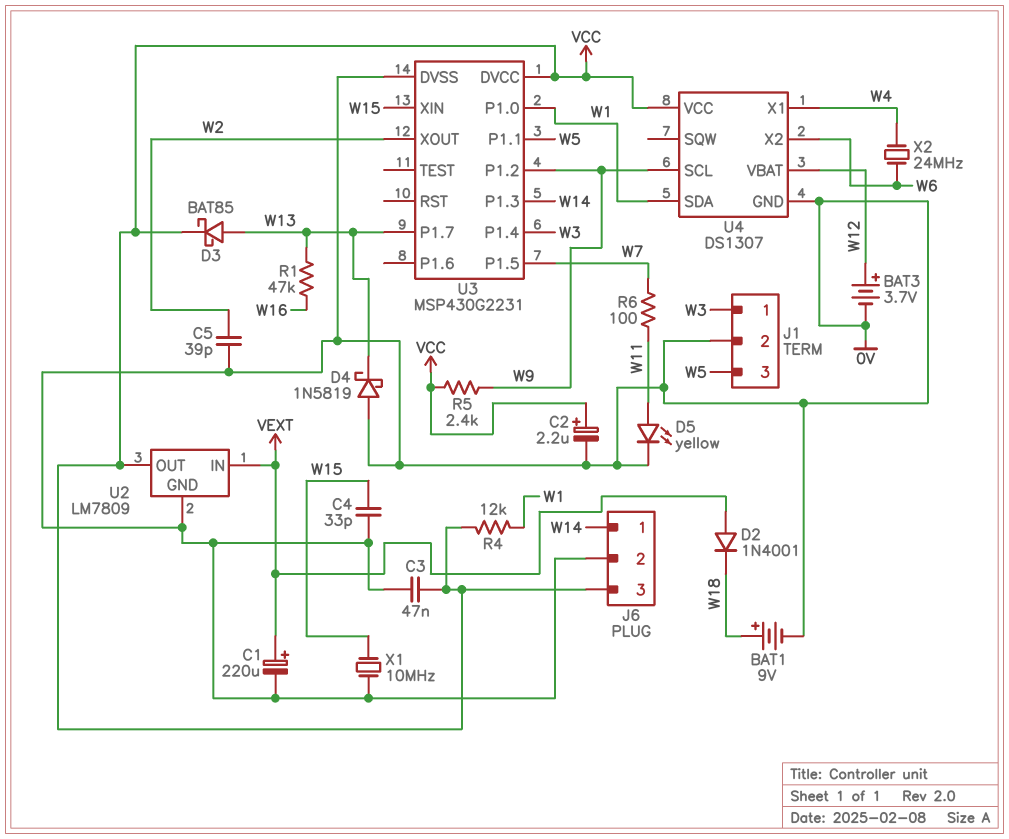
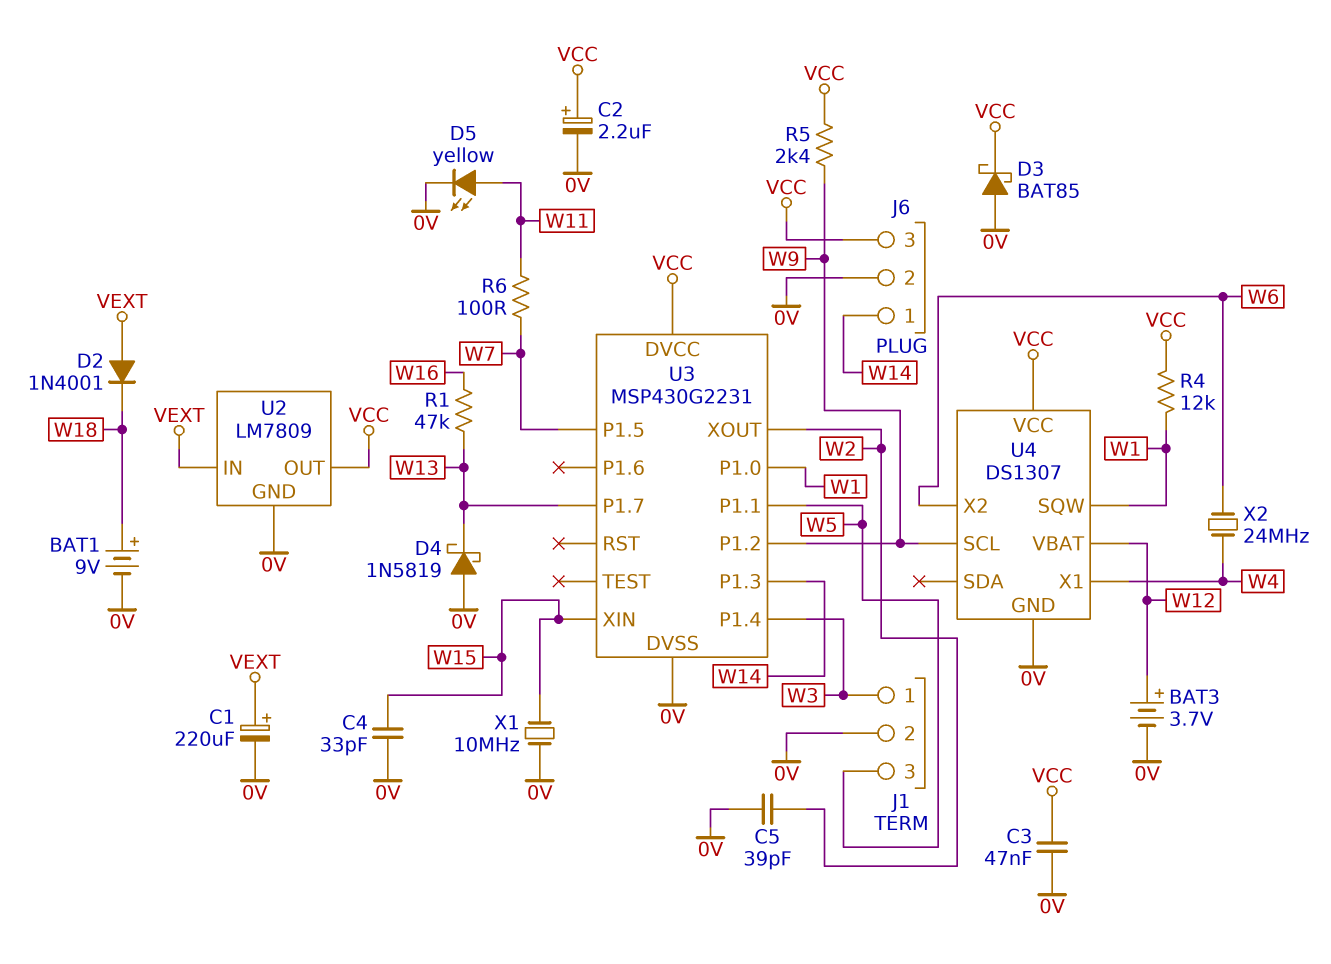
D3: schottky BAT85 (A W13, K VCC) -> schottky BAT85 (A 0V, K VCC)
U4 pin SDA: W1 -> none
U4 pin SQW: none -> W1

